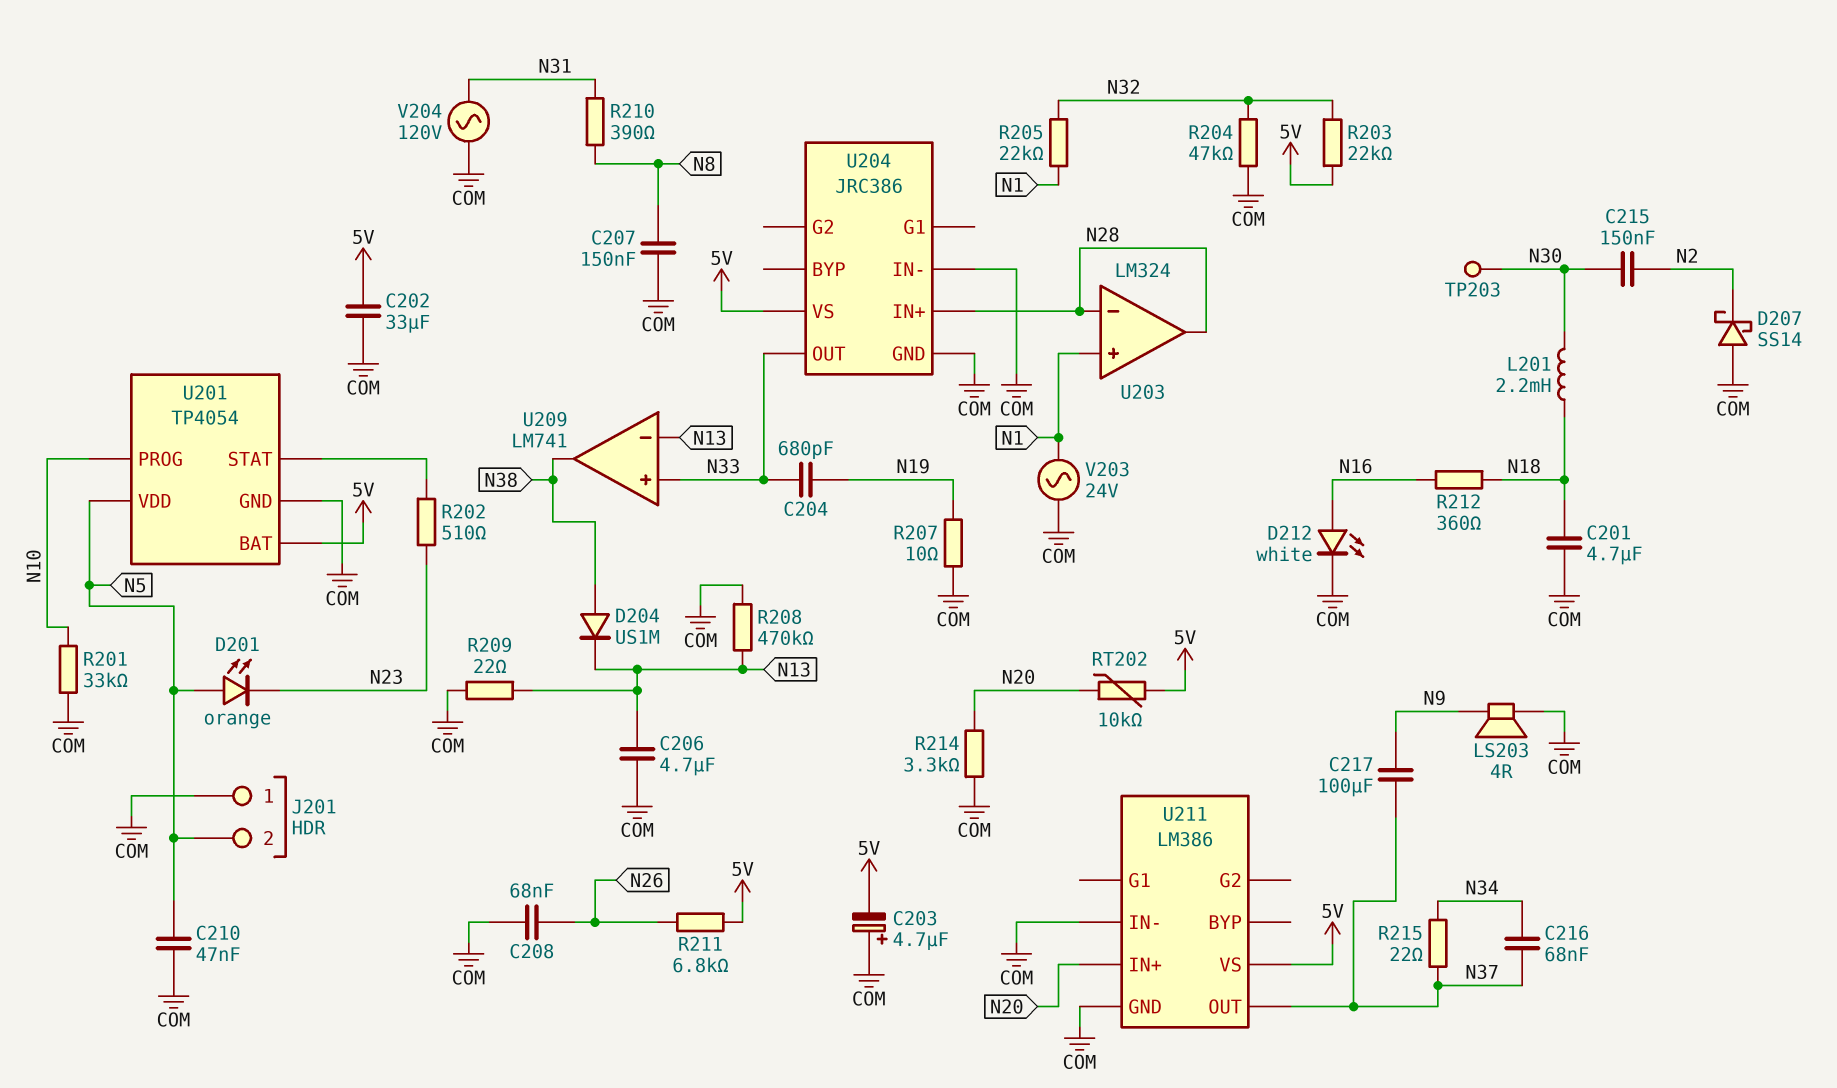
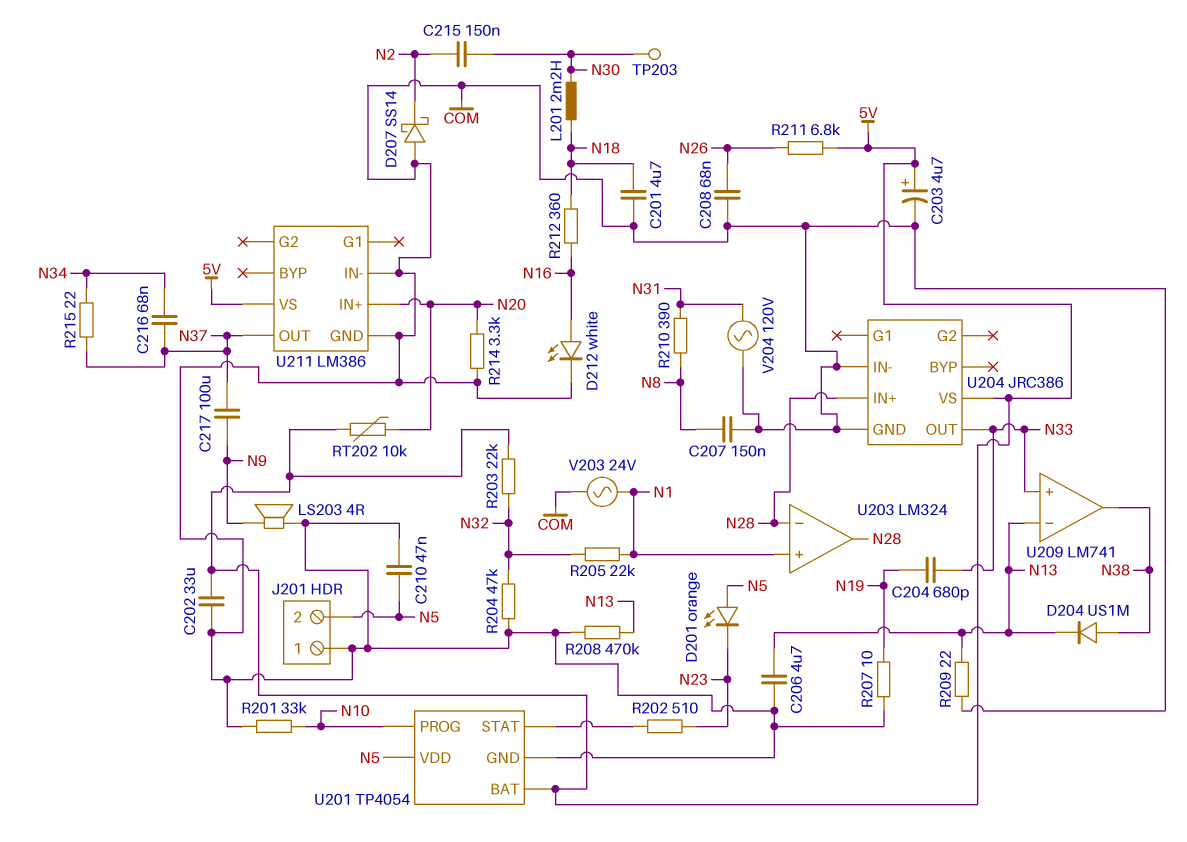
C203: 4.7uF (plus COM, minus 5V) -> 4.7uF (plus 5V, minus COM)

